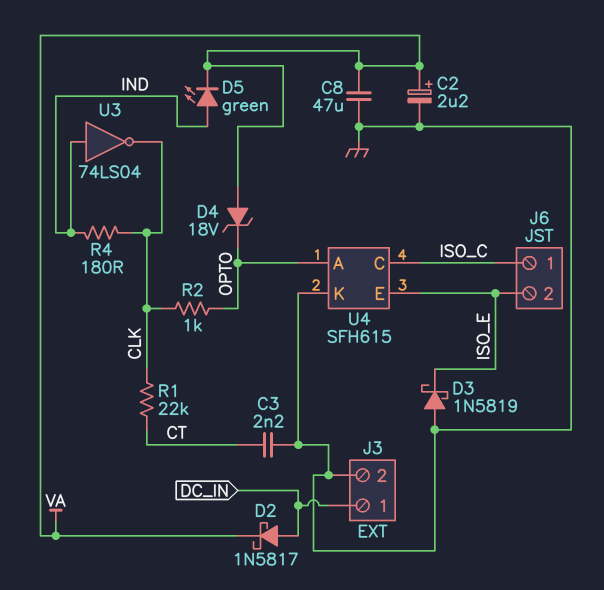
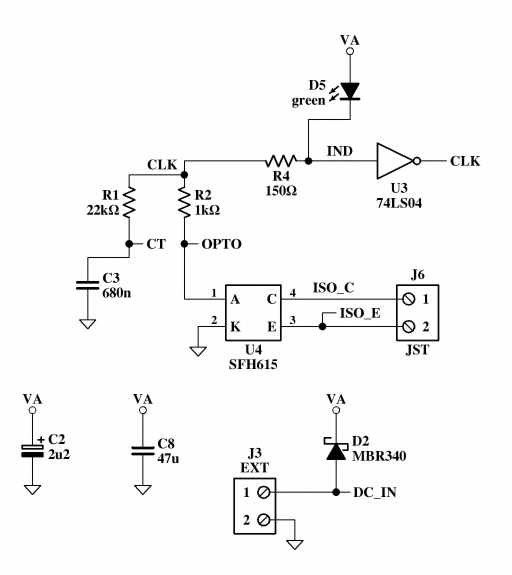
C3: 2.2nF (CT, GND) -> 680nF (CT, GND)
D2: schottky 1N5817 (A DC_IN, K VA) -> schottky MBR340 (A DC_IN, K VA)
D3: schottky 1N5819 (A GND, K ISO_E) -> none
D4: zener 18V (A VA, K OPTO) -> none
D5: LED green (A IND, K VA) -> LED green (A VA, K IND)
R4: 180 (CLK, IND) -> 150 (CLK, IND)

